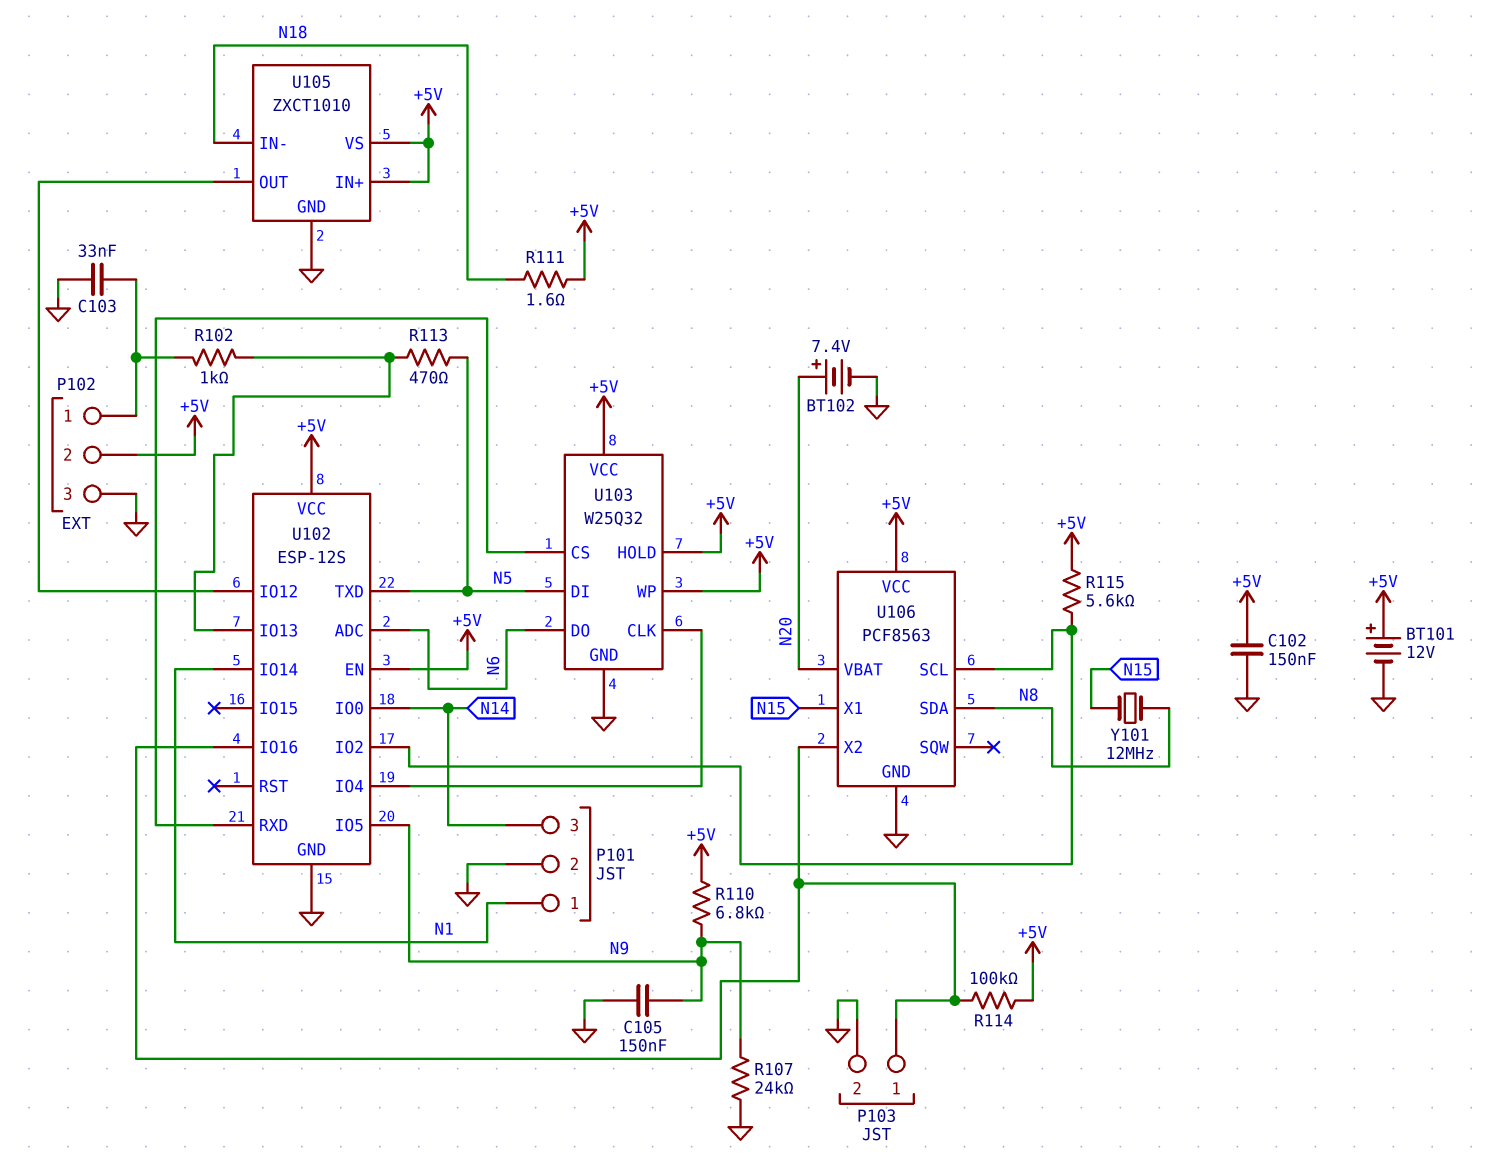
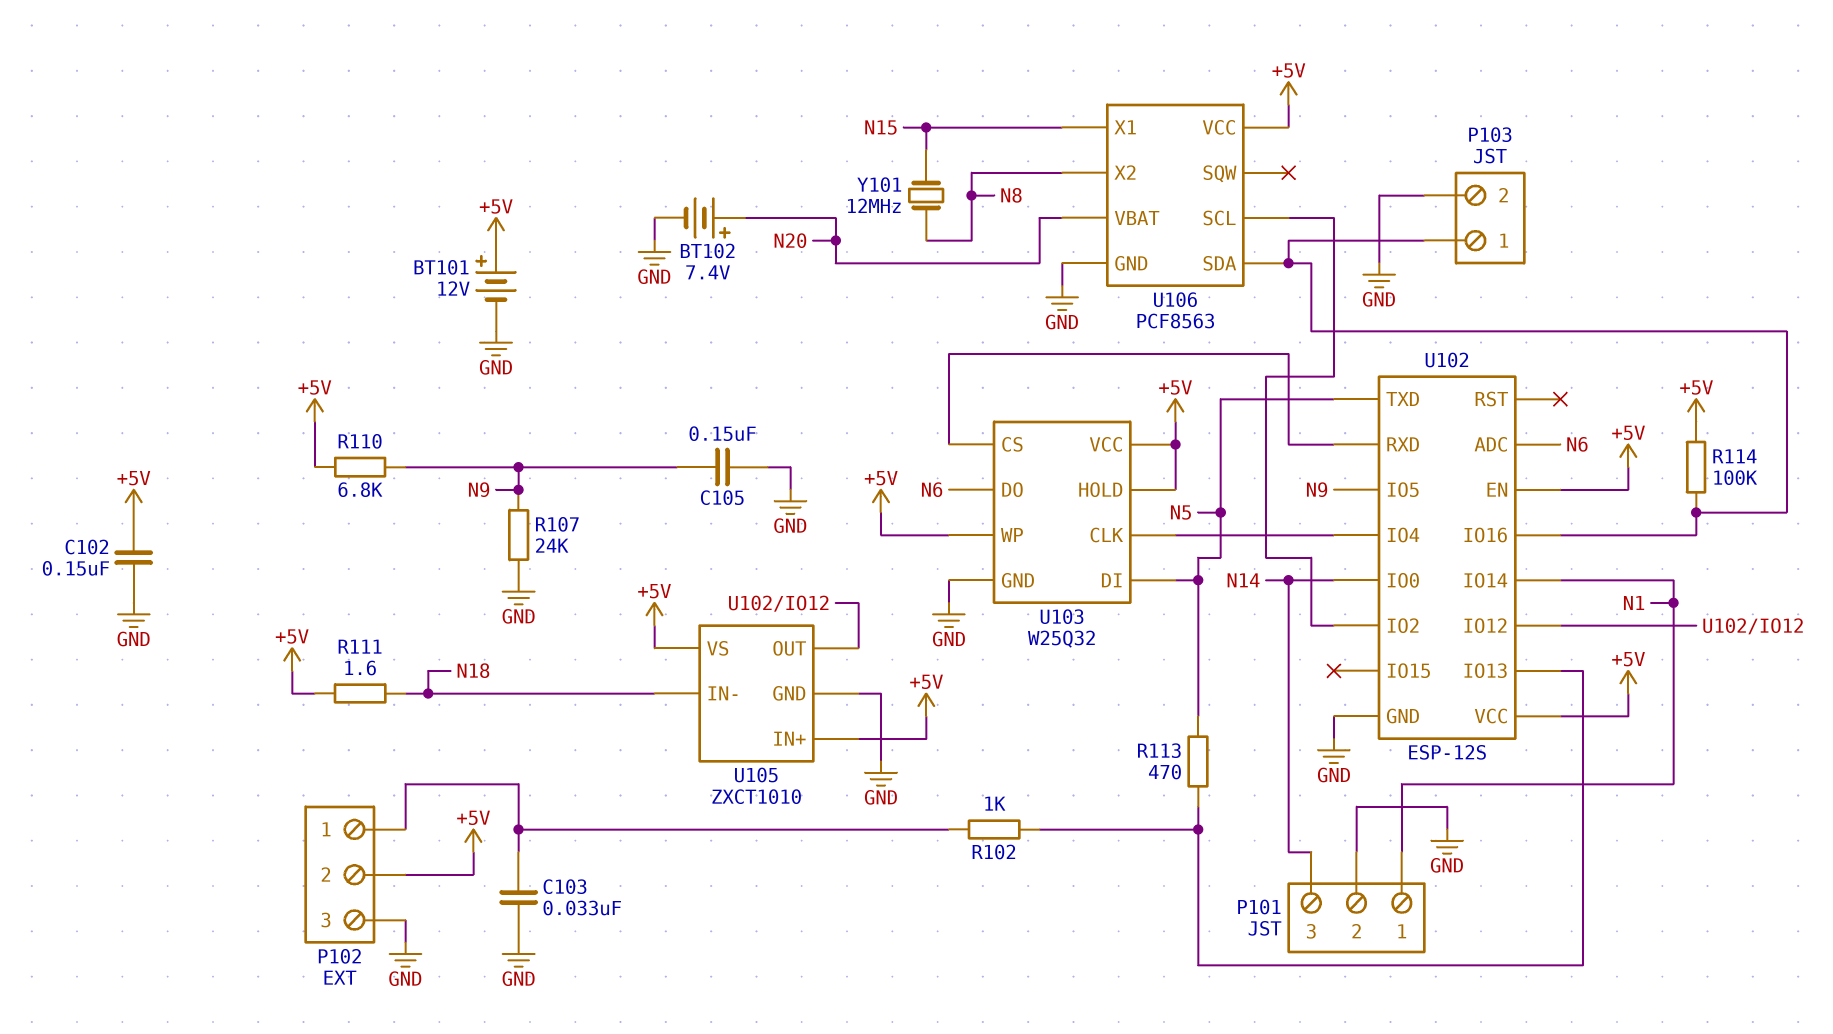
R115: 5.6k (+5V, U102/IO2) -> none
U106 pin SDA: N8 -> P103/1
U106 pin X2: P103/1 -> N8

